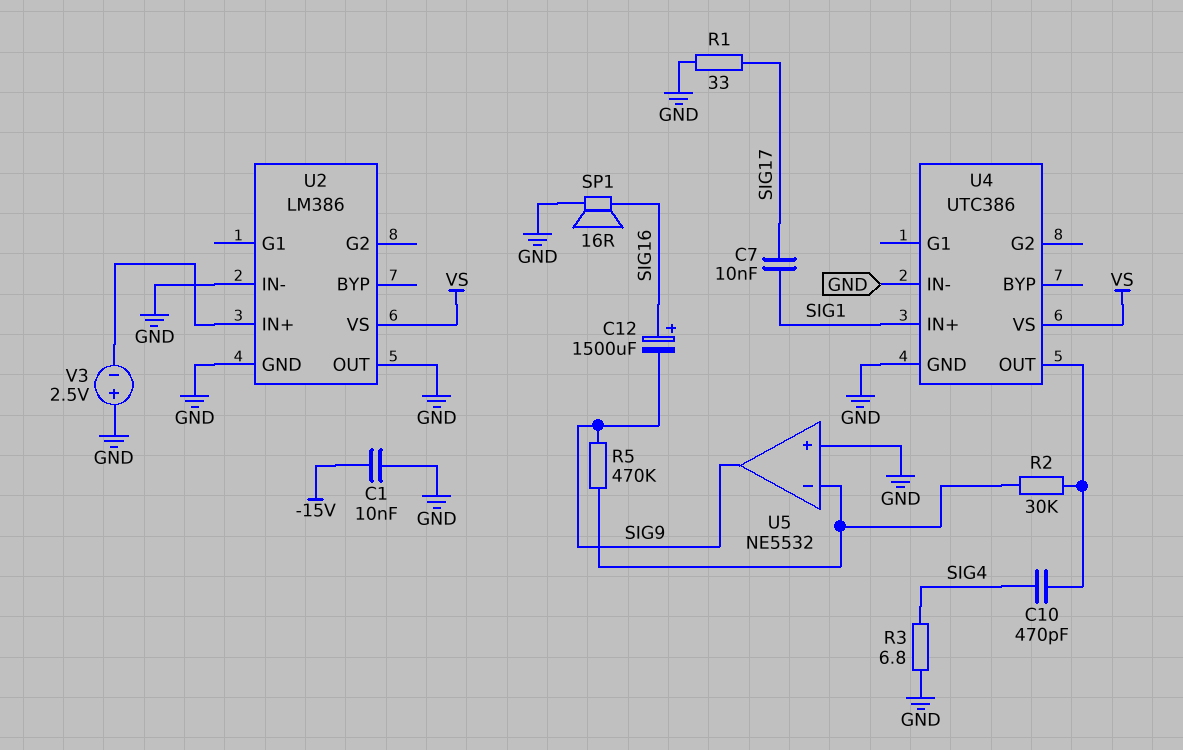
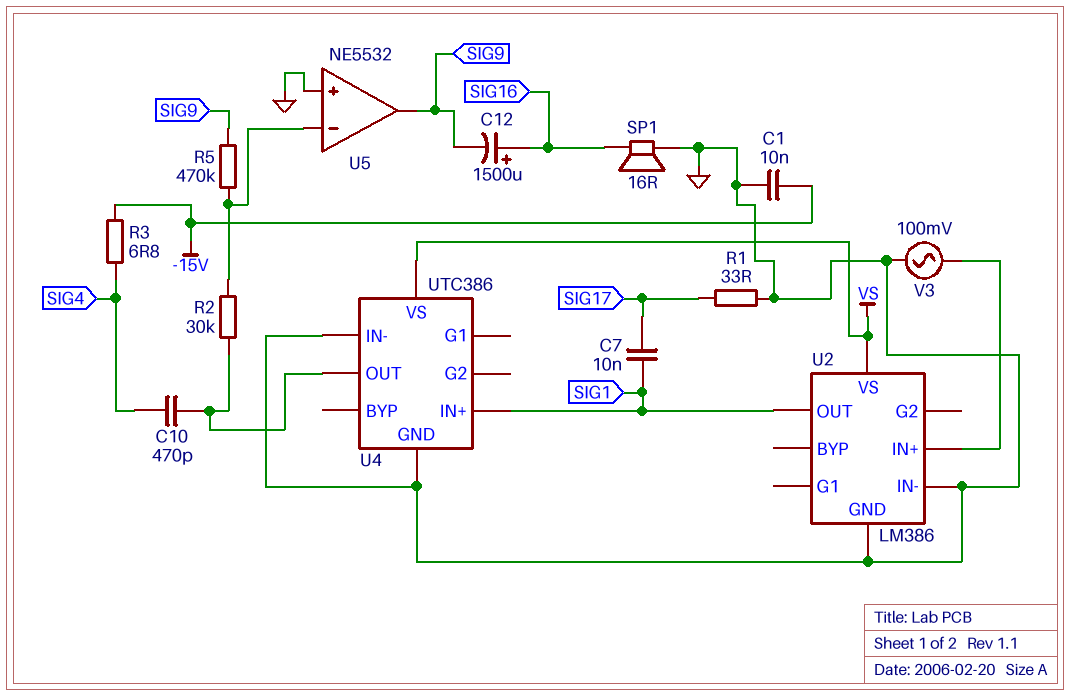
R3: 6.8 (GND, SIG4) -> 6.8 (-15V, SIG4)
U2 pin OUT: GND -> SIG1
V3: 2.5V (plus GND, minus U2/IN+) -> AC 100mV (GND, U2/IN+)

